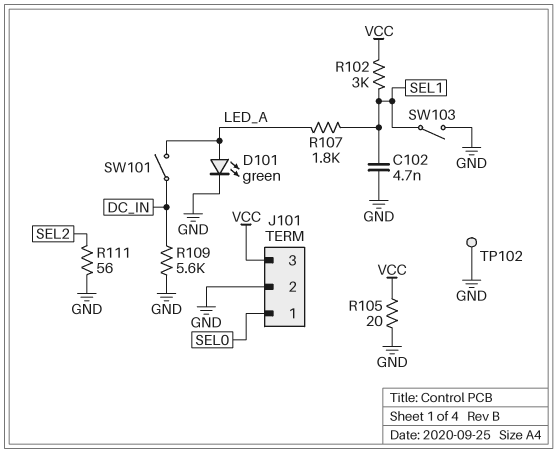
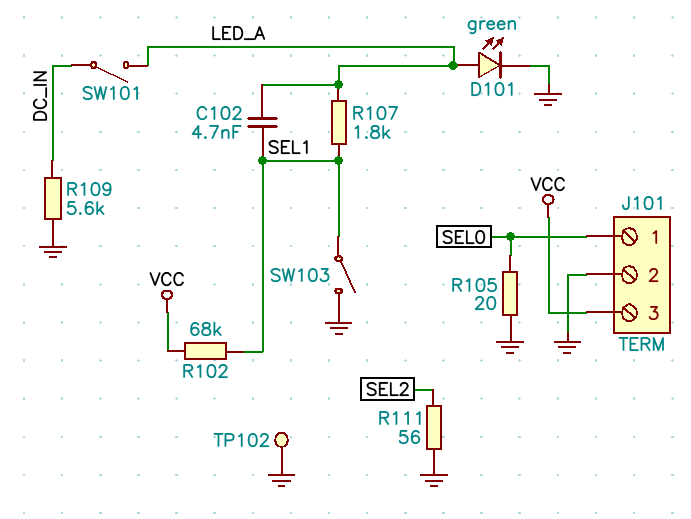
C102: 4.7nF (GND, SEL1) -> 4.7nF (LED_A, SEL1)
R102: 3k (SEL1, VCC) -> 68k (SEL1, VCC)
R105: 20 (GND, VCC) -> 20 (GND, SEL0)

